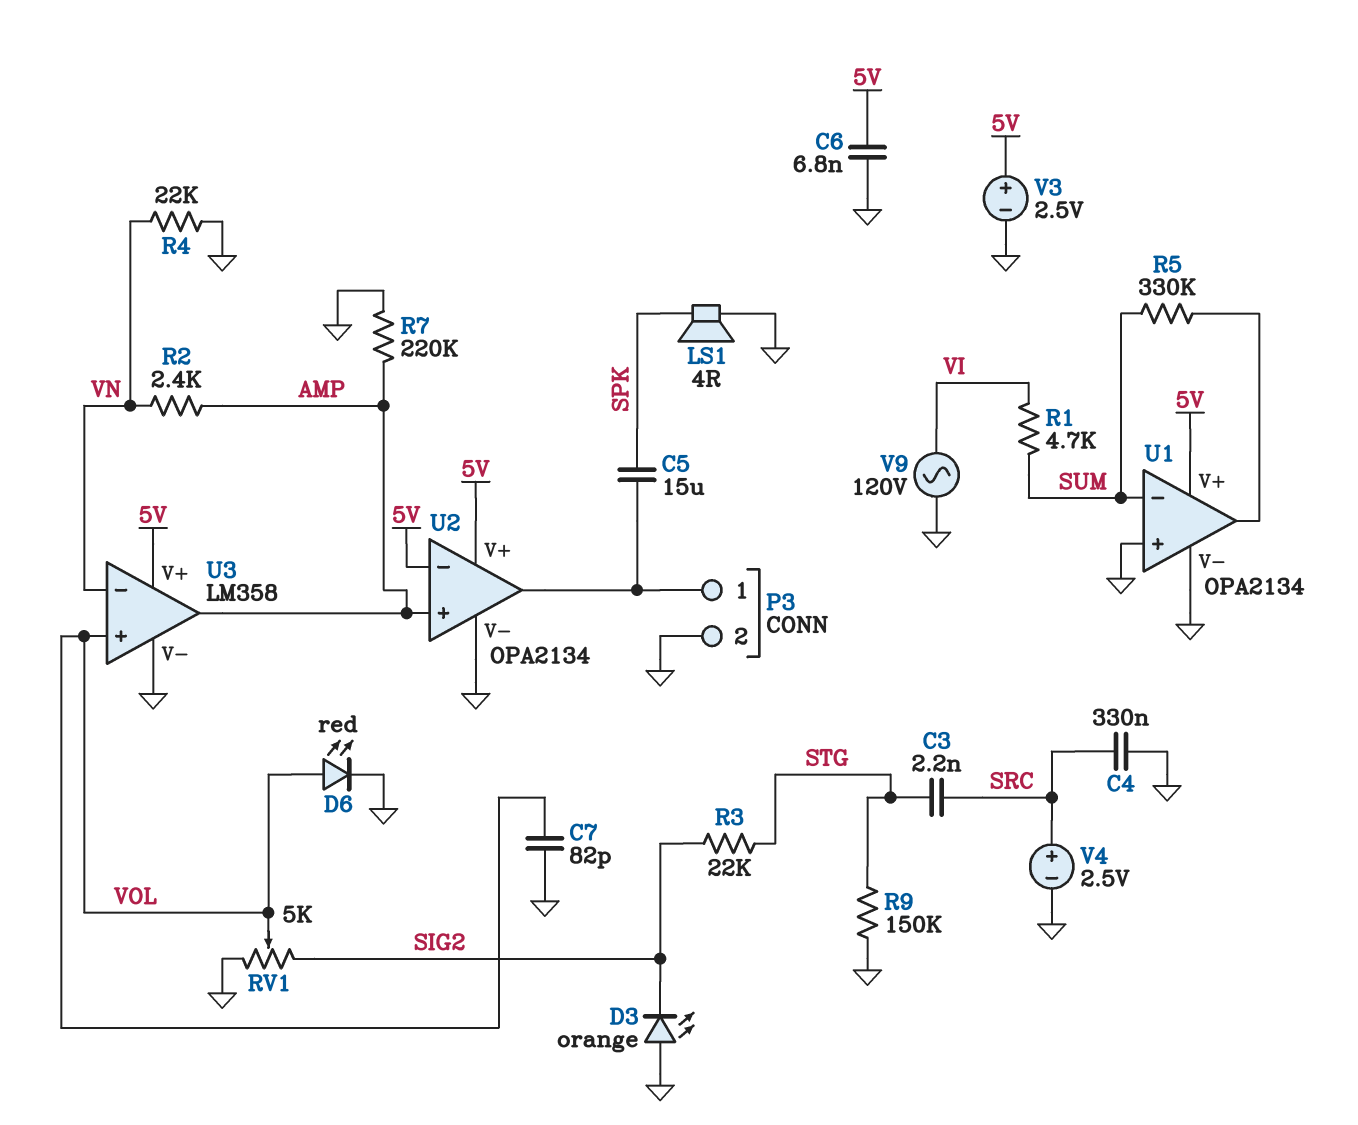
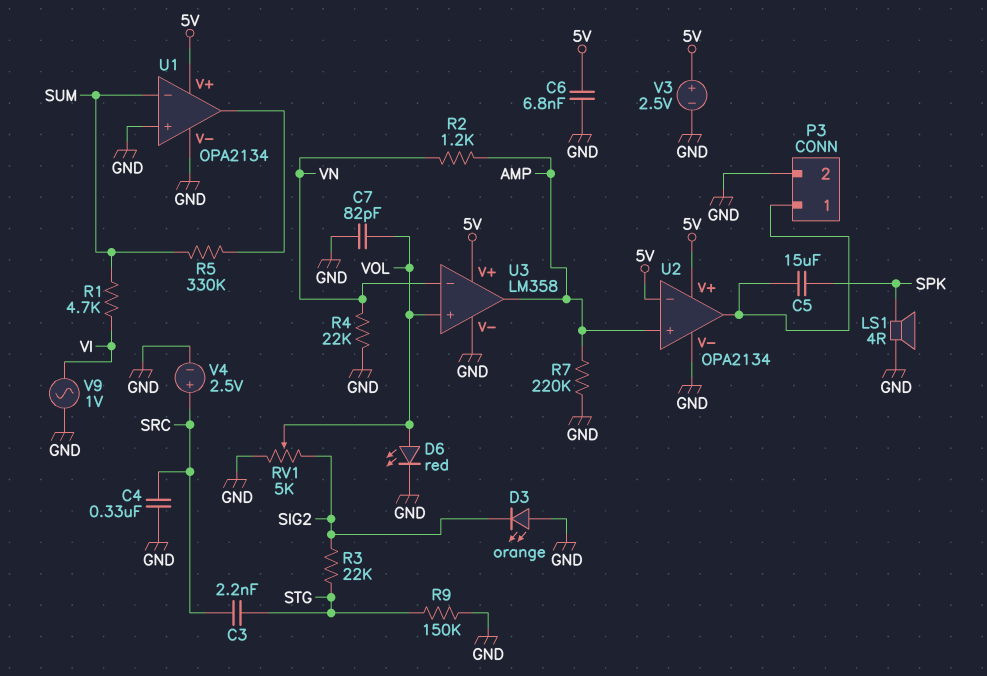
R2: 2.4k (AMP, VN) -> 1.2k (AMP, VN)
V9: AC 120V (GND, VI) -> AC 1V (GND, VI)

